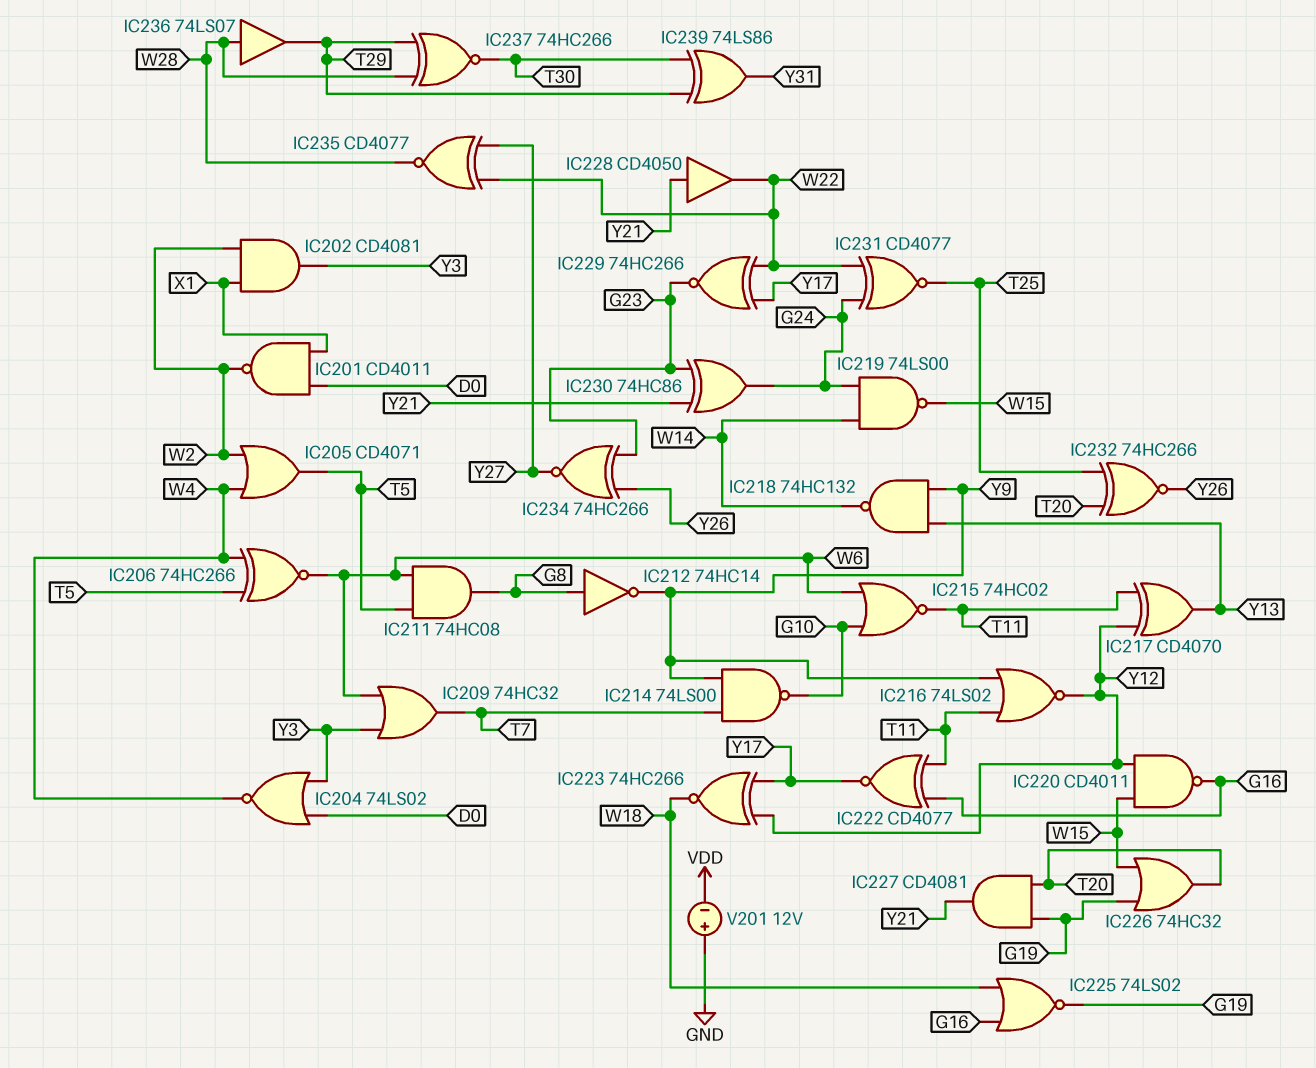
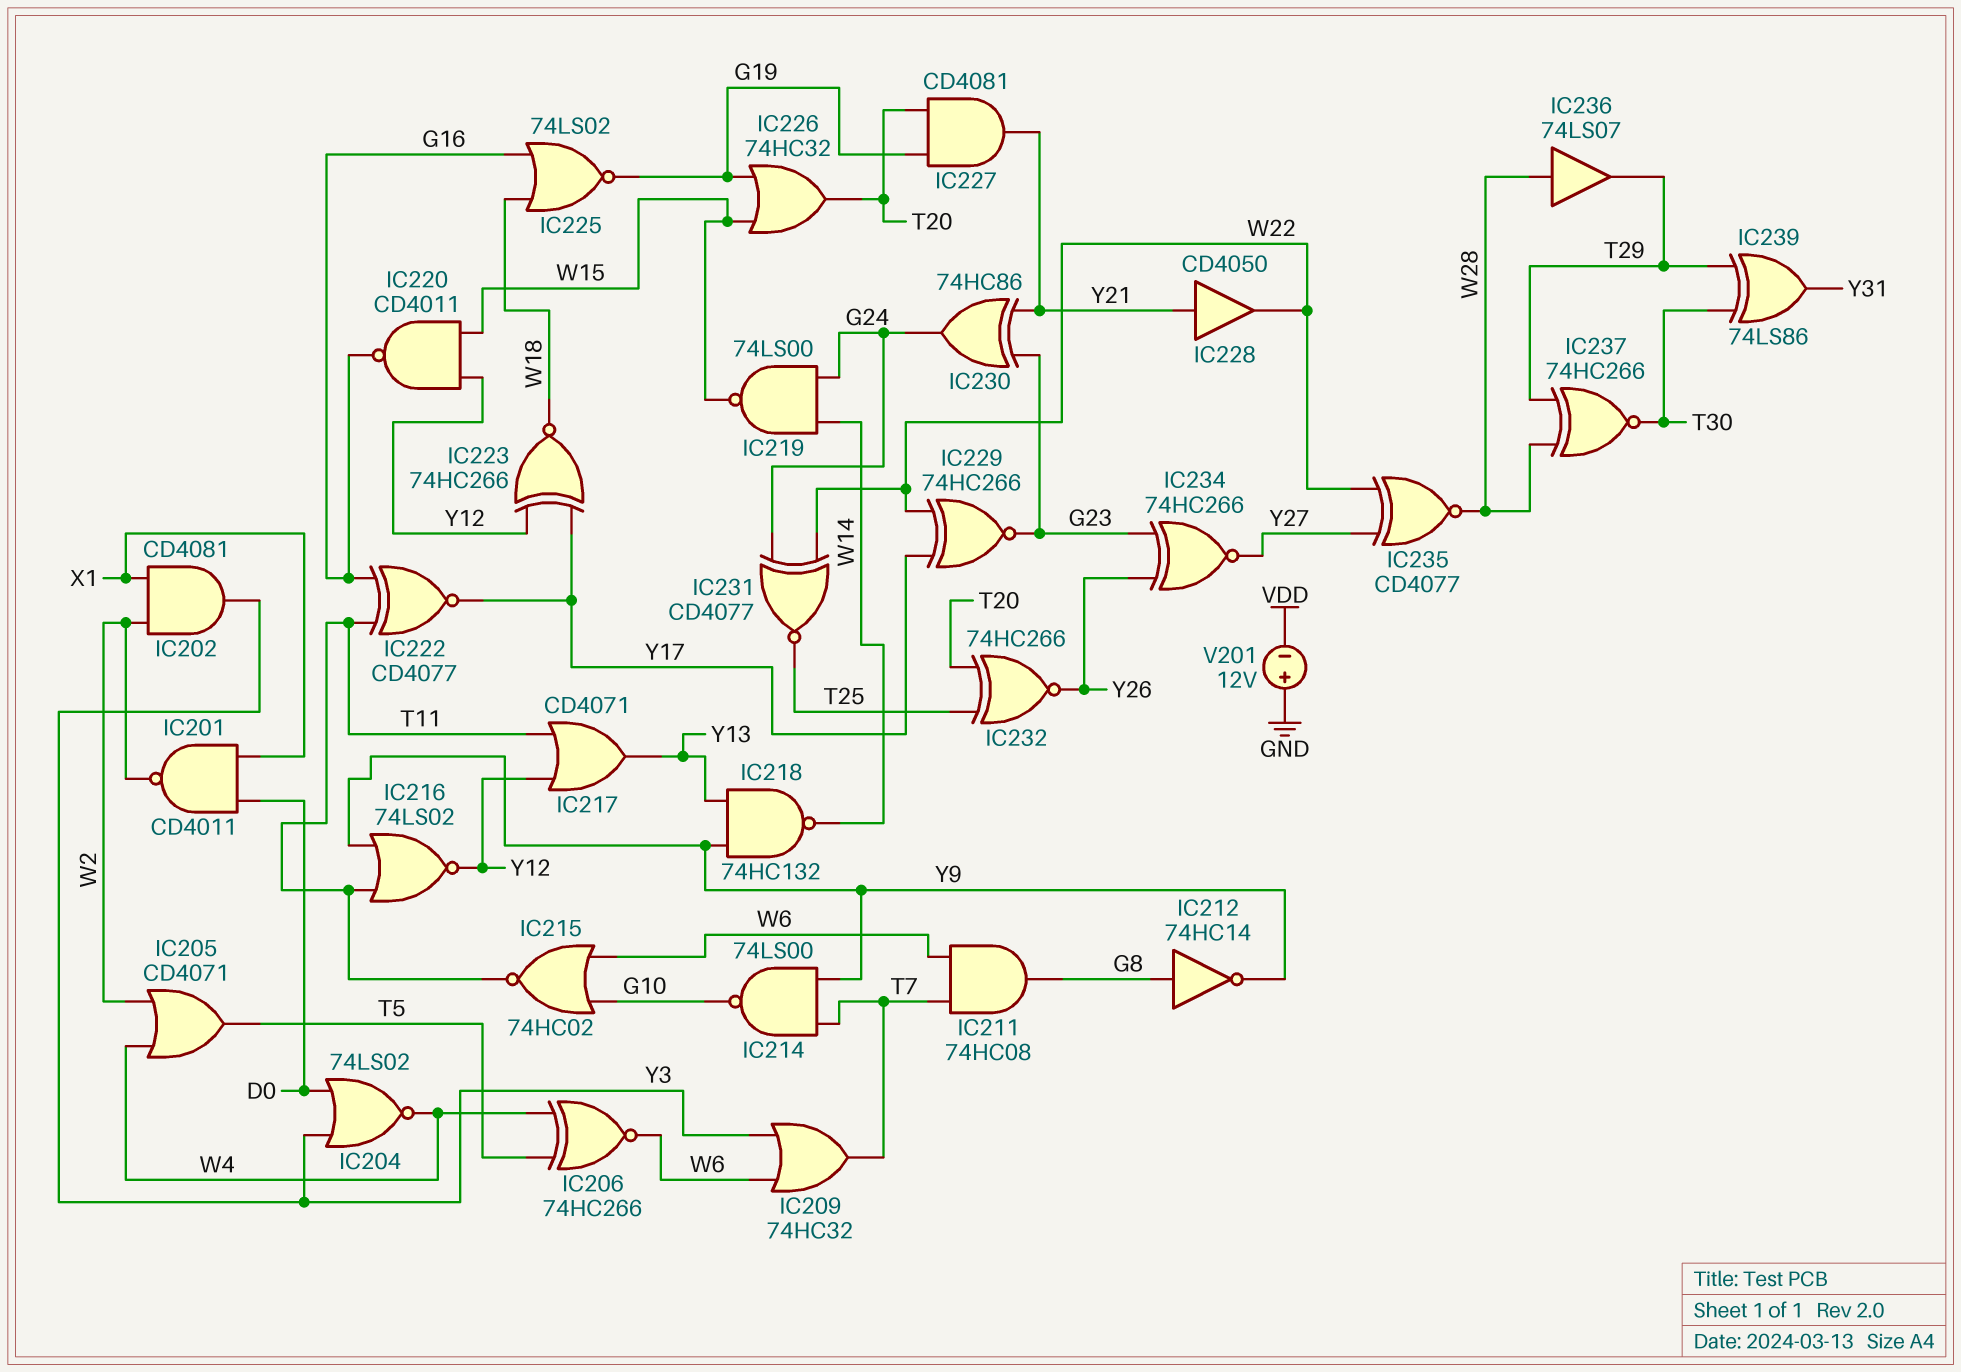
IC211: AND 74HC08 (in T5, in W6, out G8) -> AND 74HC08 (in T7, in W6, out G8)
IC217: XOR CD4070 (in T11, in Y12, out Y13) -> OR CD4071 (in T11, in Y12, out Y13)

